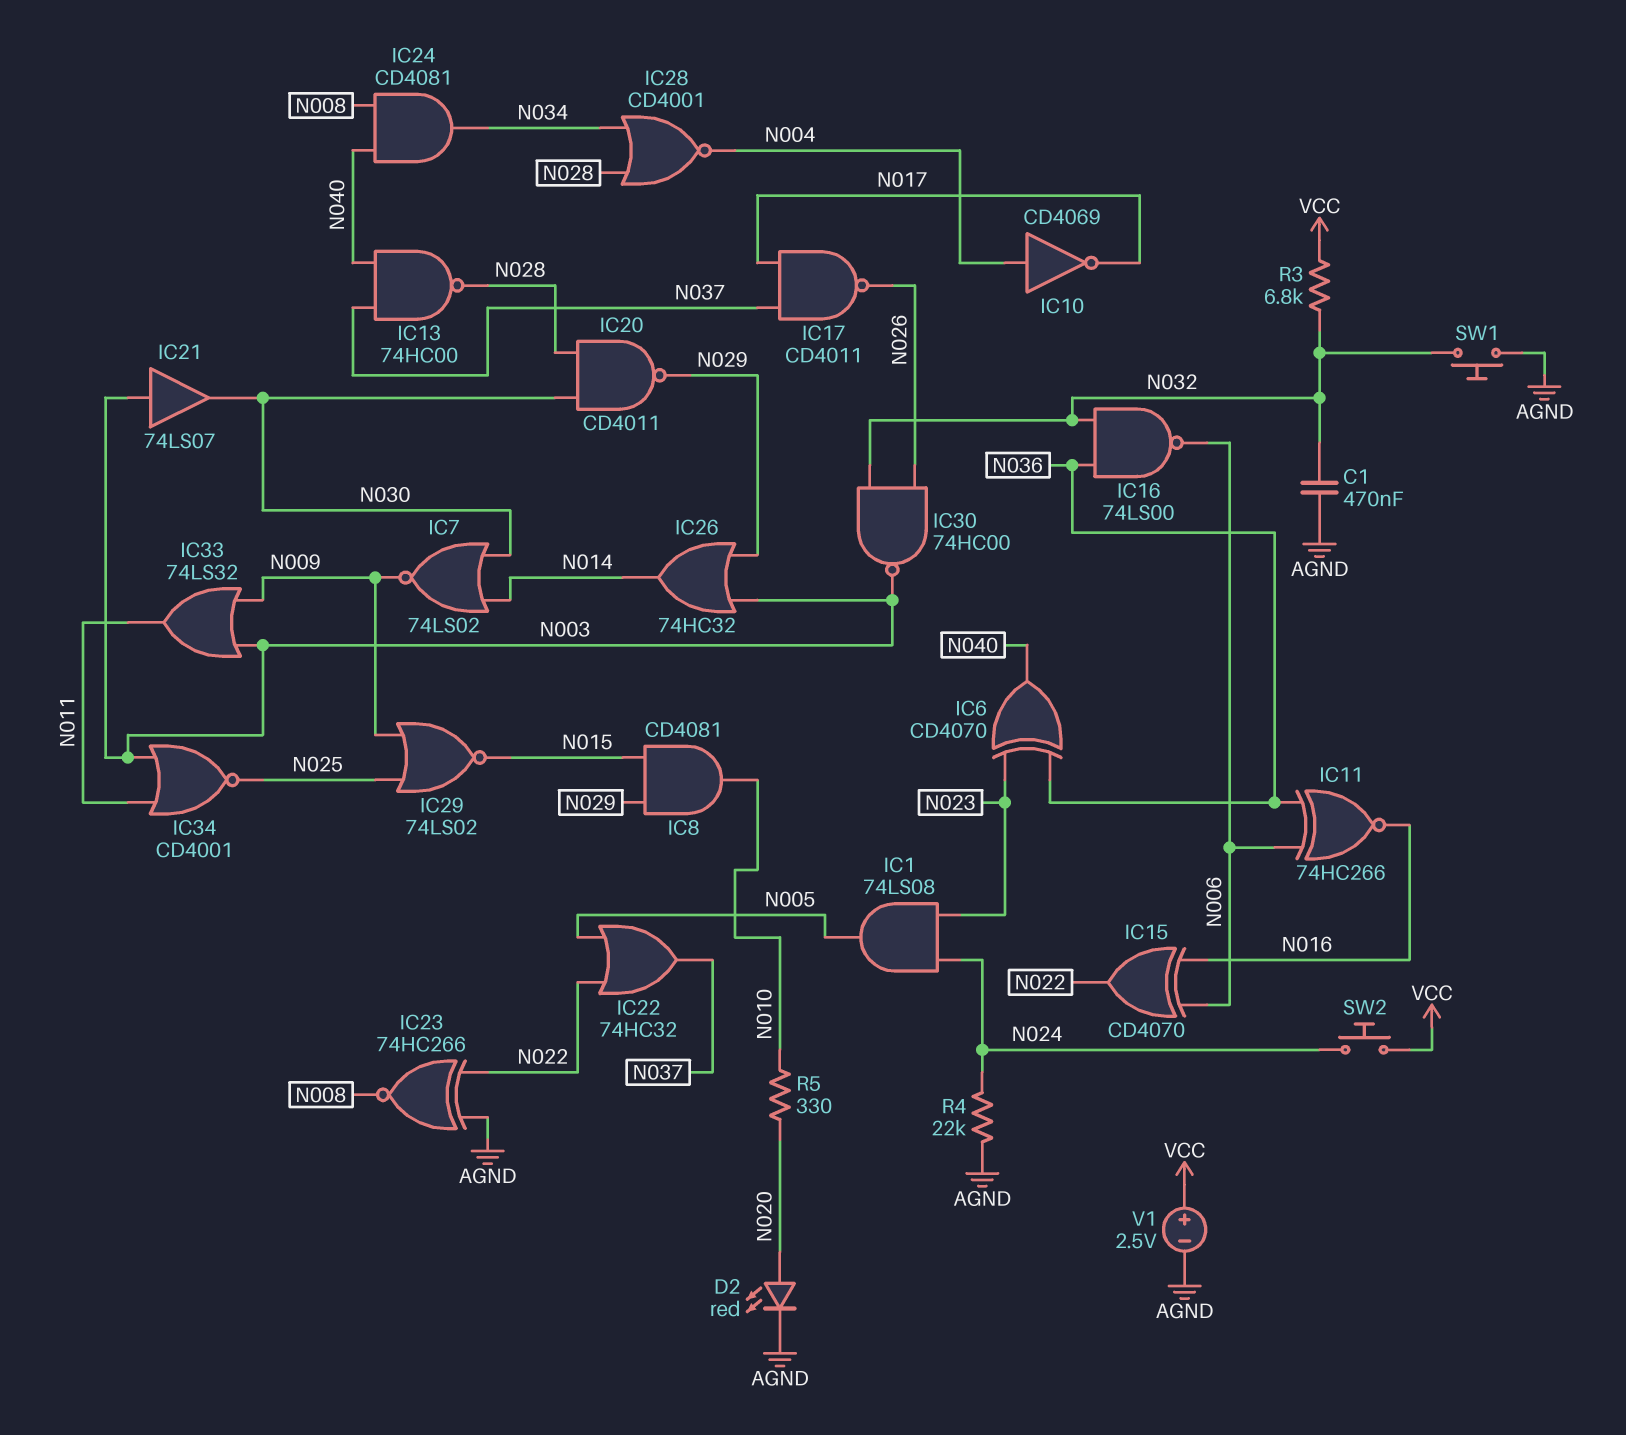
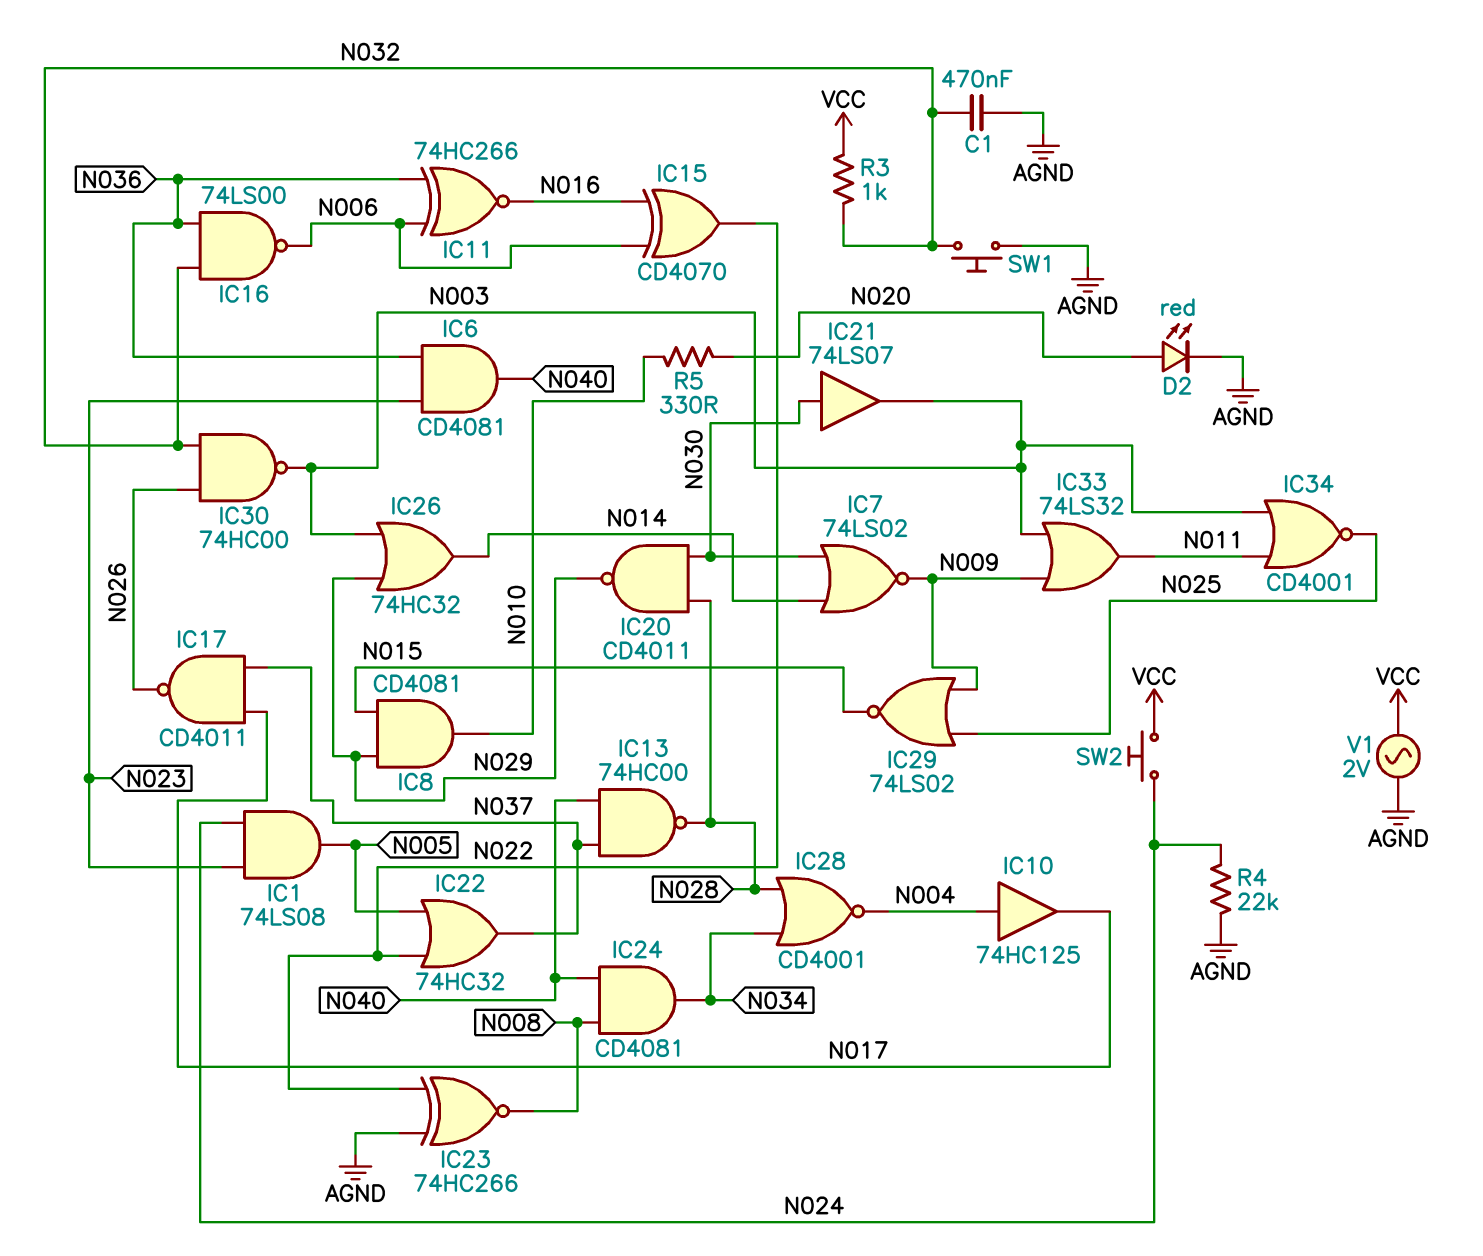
IC6: XOR CD4070 (in N023, in N036, out N040) -> AND CD4081 (in N023, in N036, out N040)
IC10: NOT CD4069 (in N004, out N017) -> buffer 74HC125 (in N004, out N017)
IC21: buffer 74LS07 (in N003, out N030) -> buffer 74LS07 (in N030, out N003)
R3: 6.8k (N032, VCC) -> 1k (N032, VCC)
V1: 2.5V (plus VCC, minus AGND) -> AC 2V (AGND, VCC)

